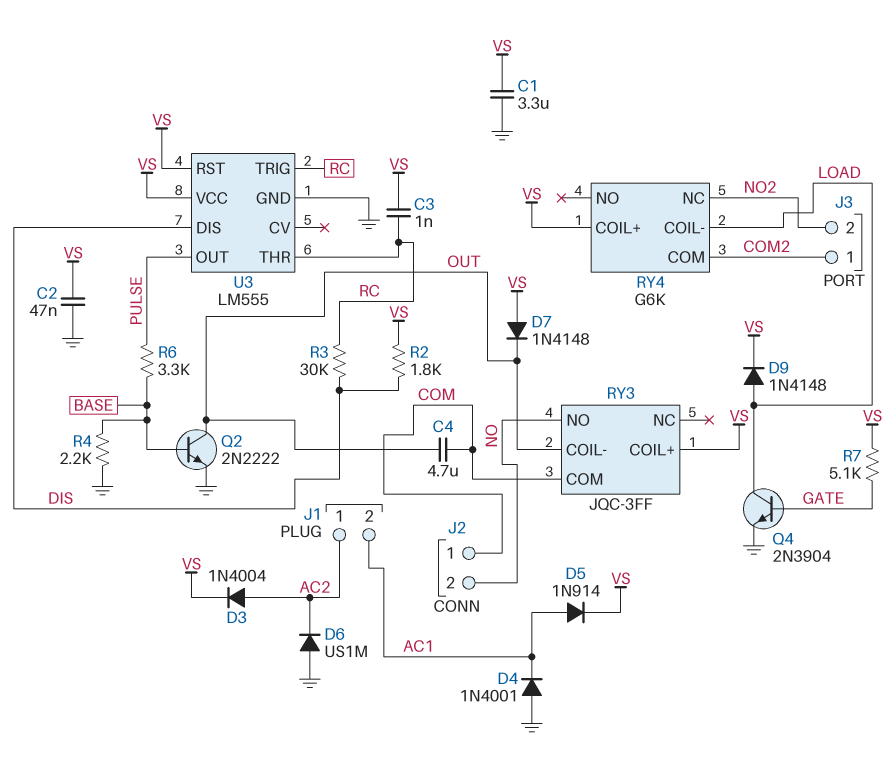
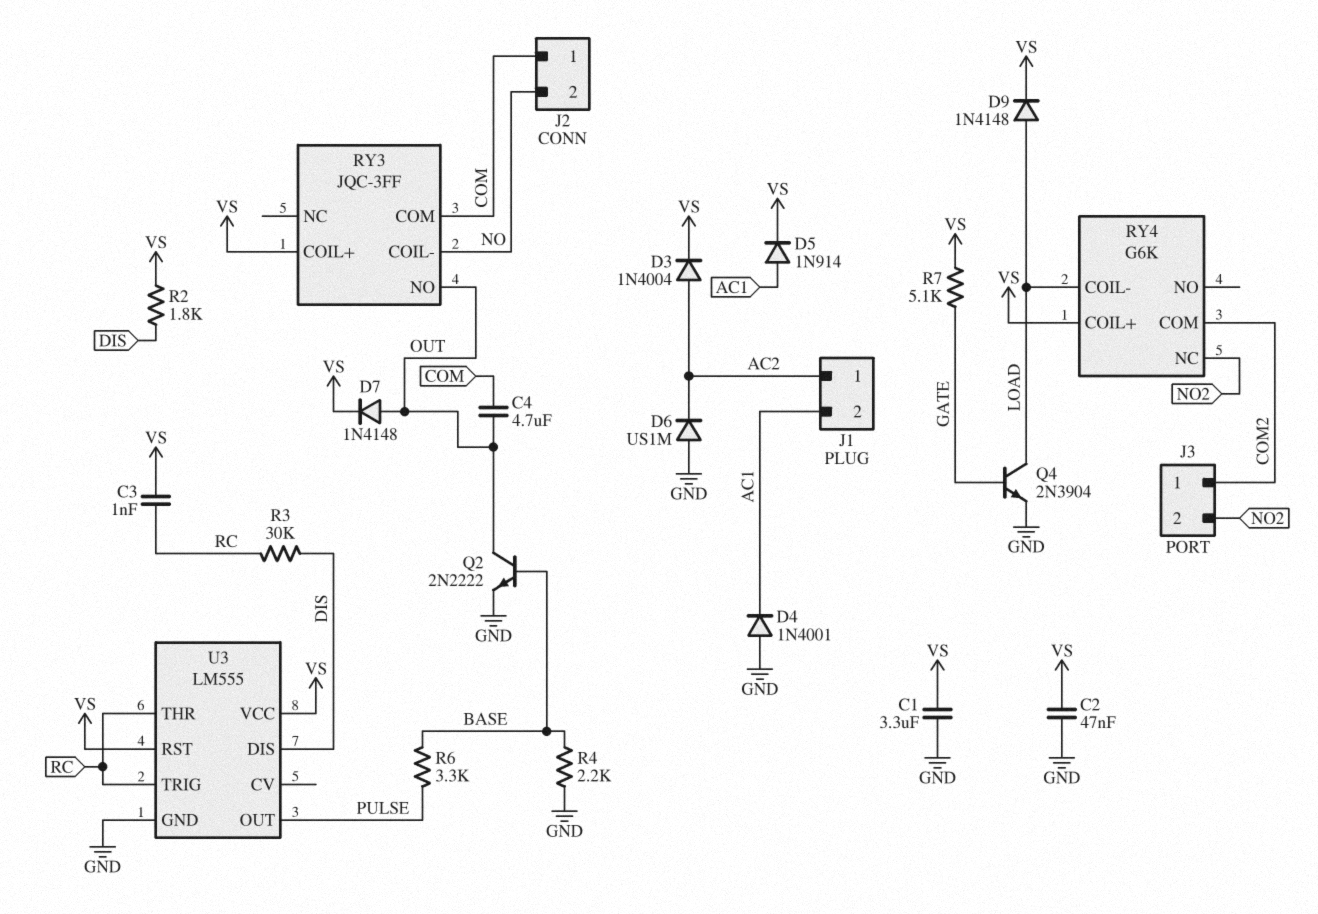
D7: diode 1N4148 (A VS, K OUT) -> diode 1N4148 (A OUT, K VS)
RY3 pin COIL-: OUT -> NO
RY3 pin NO: NO -> OUT

